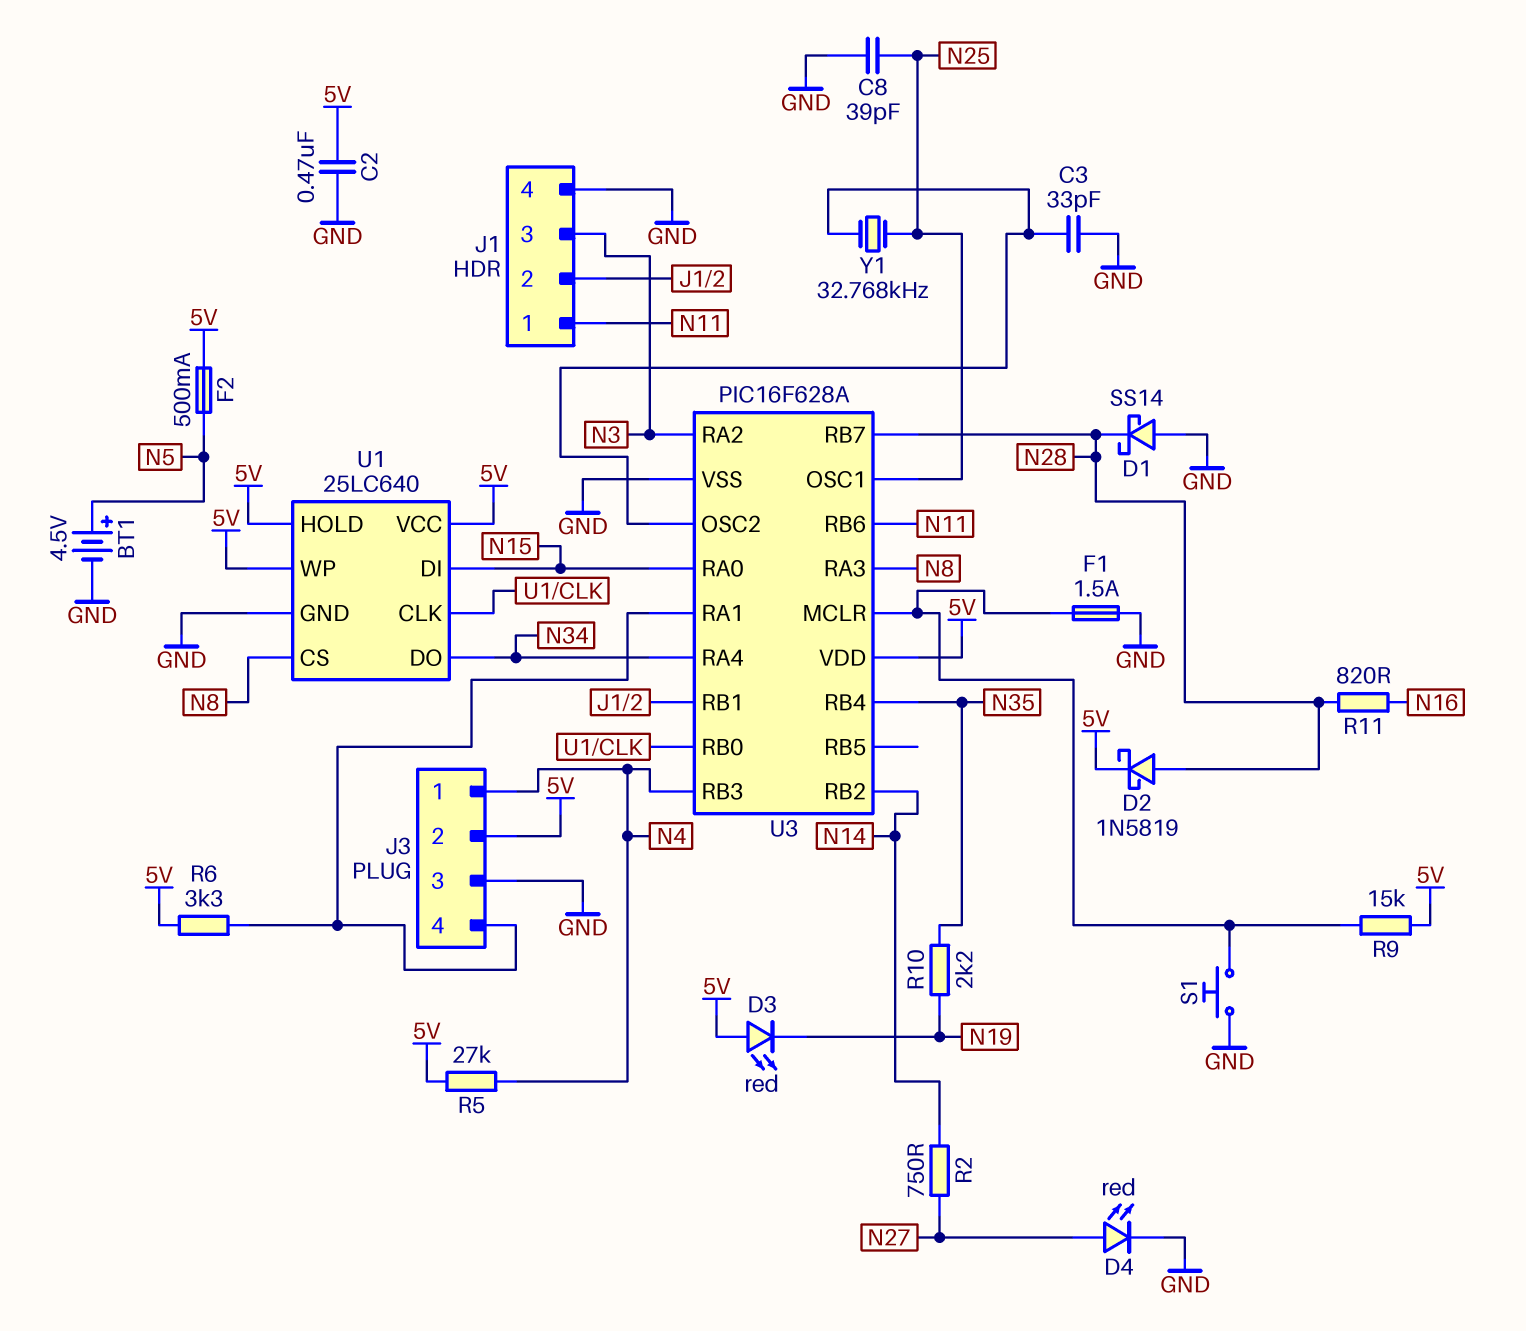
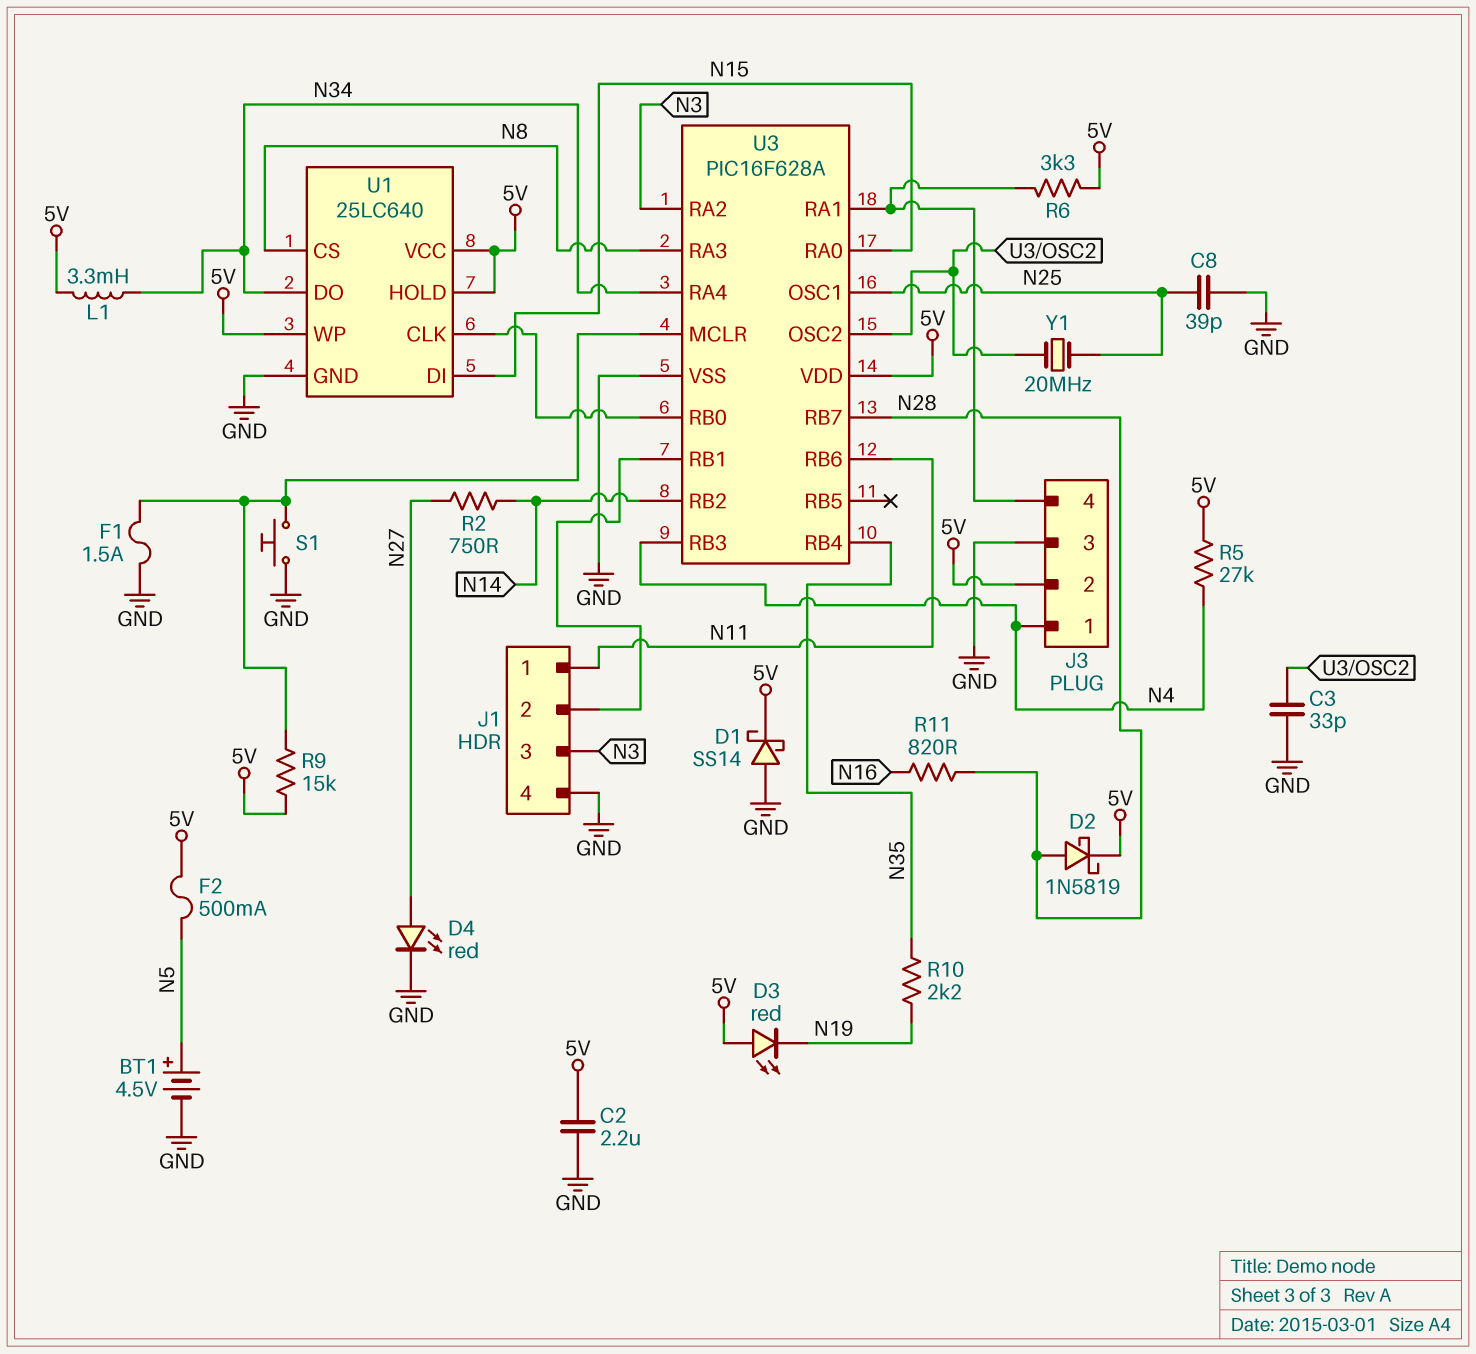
C2: 470nF (5V, GND) -> 2.2uF (5V, GND)
D1: schottky SS14 (A GND, K N28) -> schottky SS14 (A GND, K 5V)
L1: none -> 3.3mH (5V, N34)
Y1: 32.768kHz (N25, U3/OSC2) -> 20MHz (N25, U3/OSC2)

